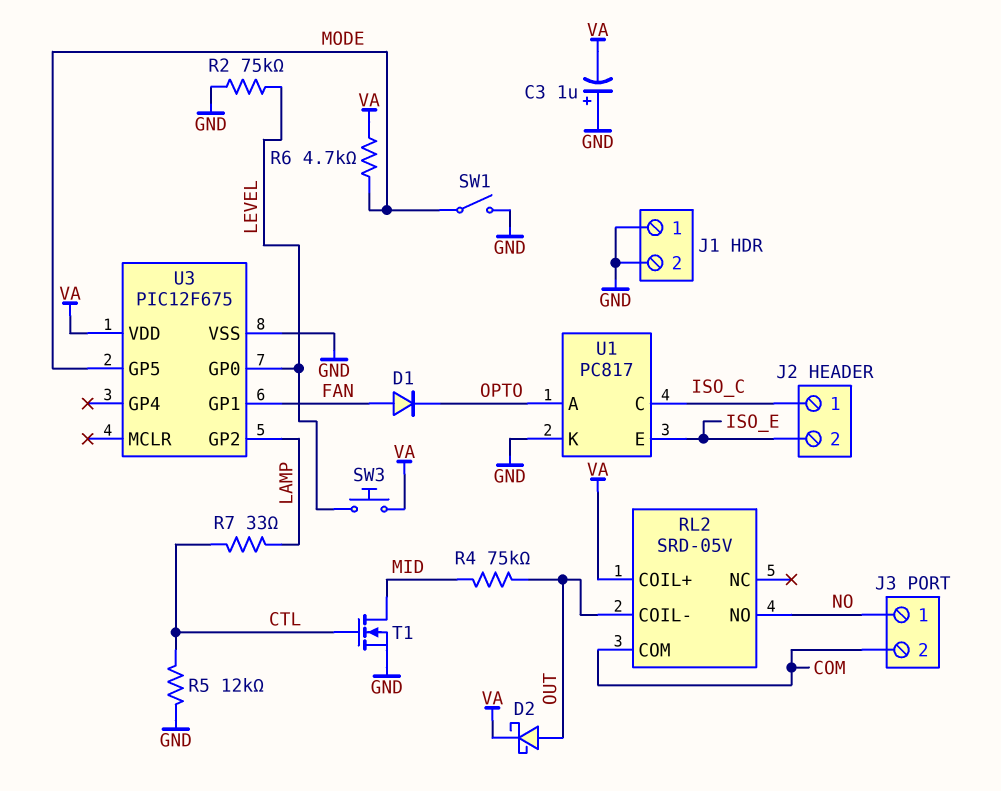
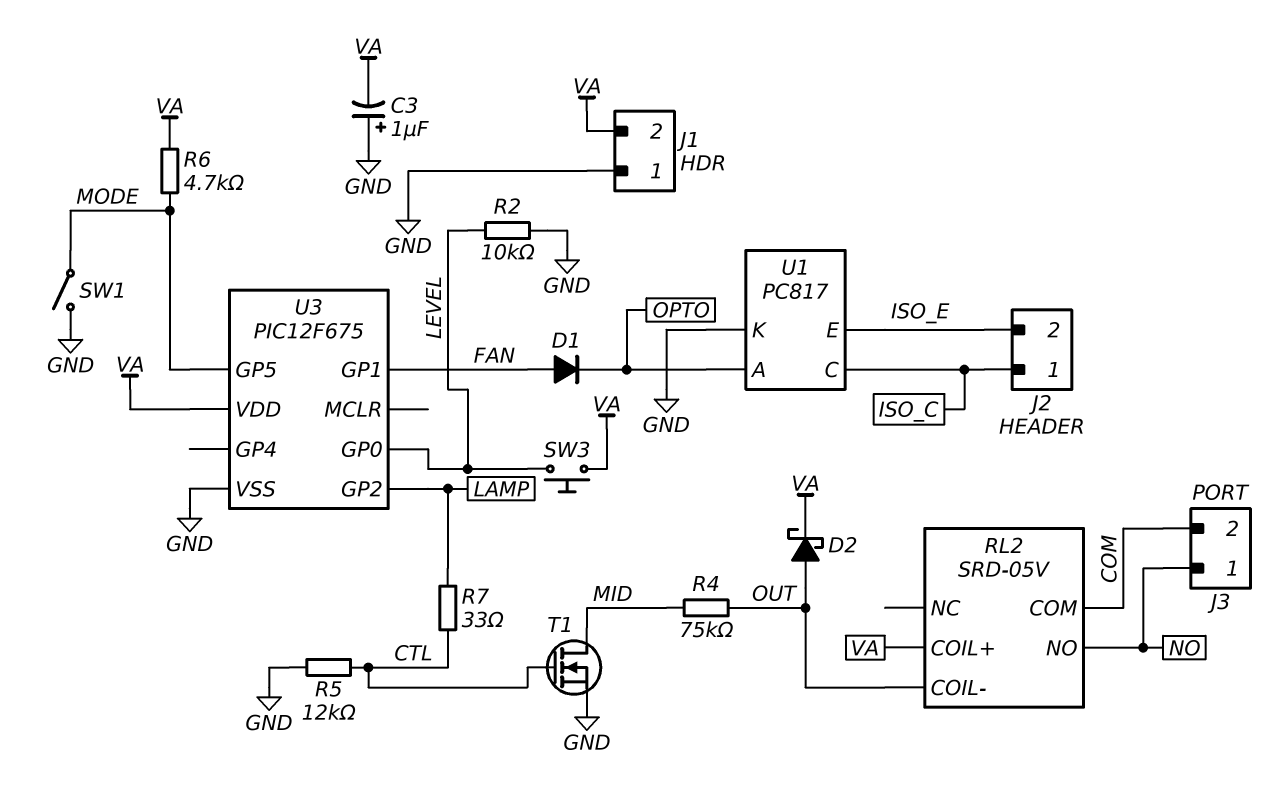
J1 pin 2: GND -> VA
R2: 75k (GND, LEVEL) -> 10k (GND, LEVEL)

